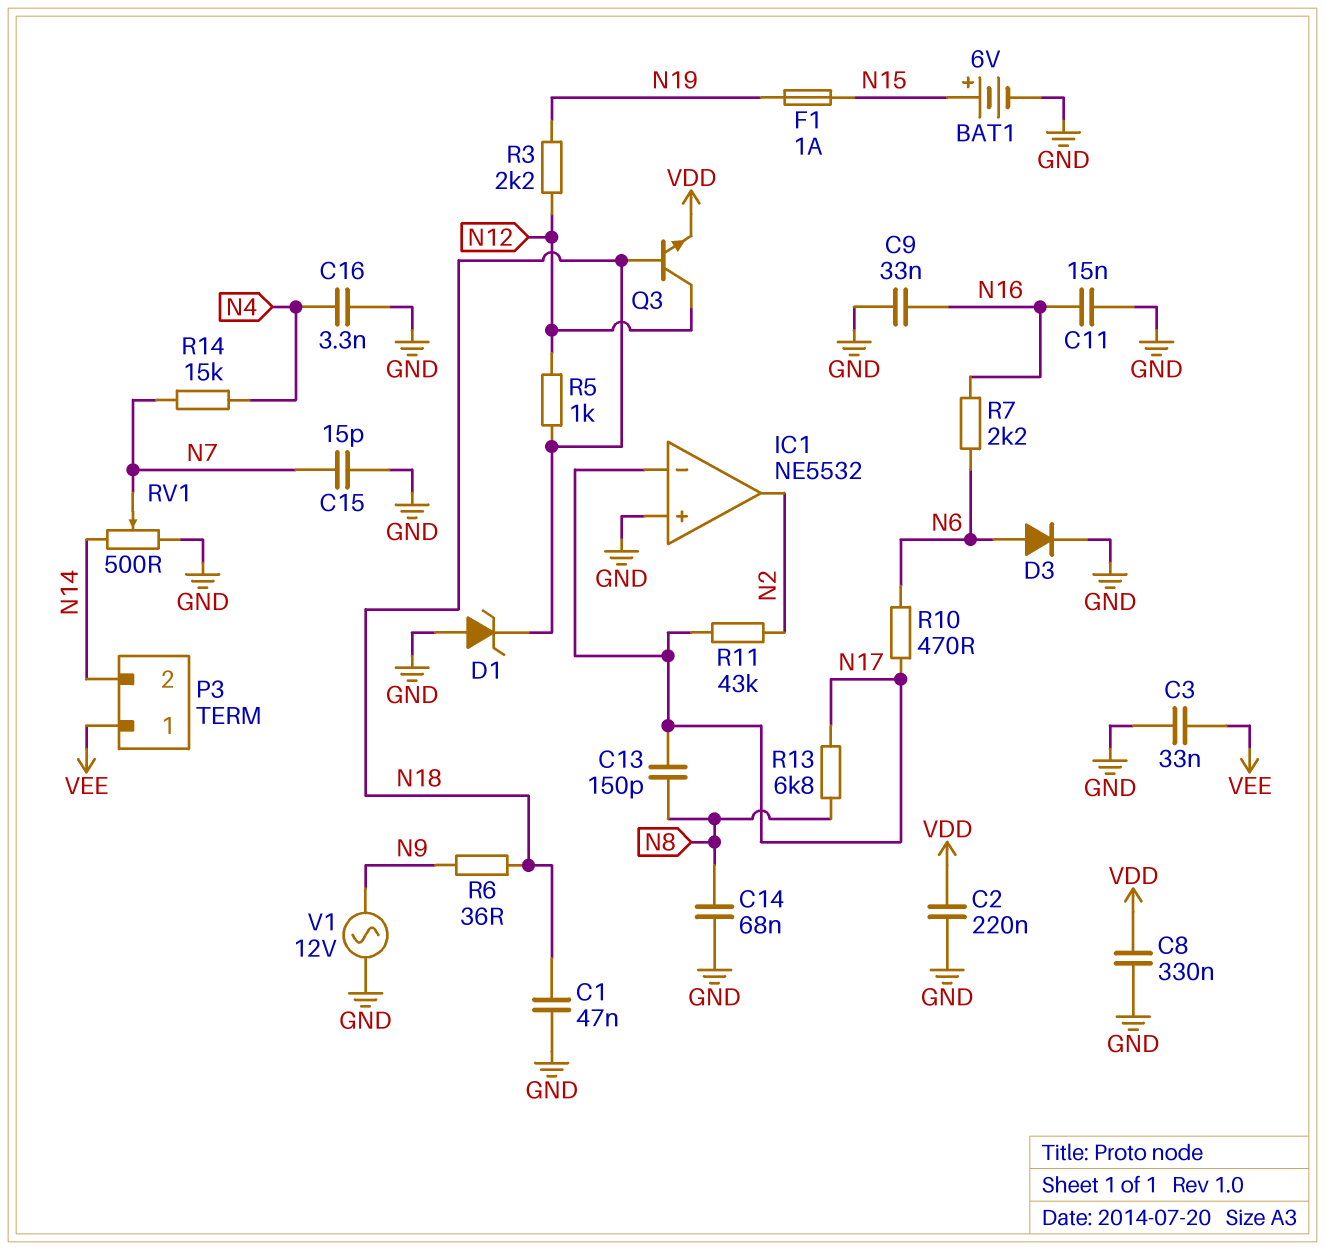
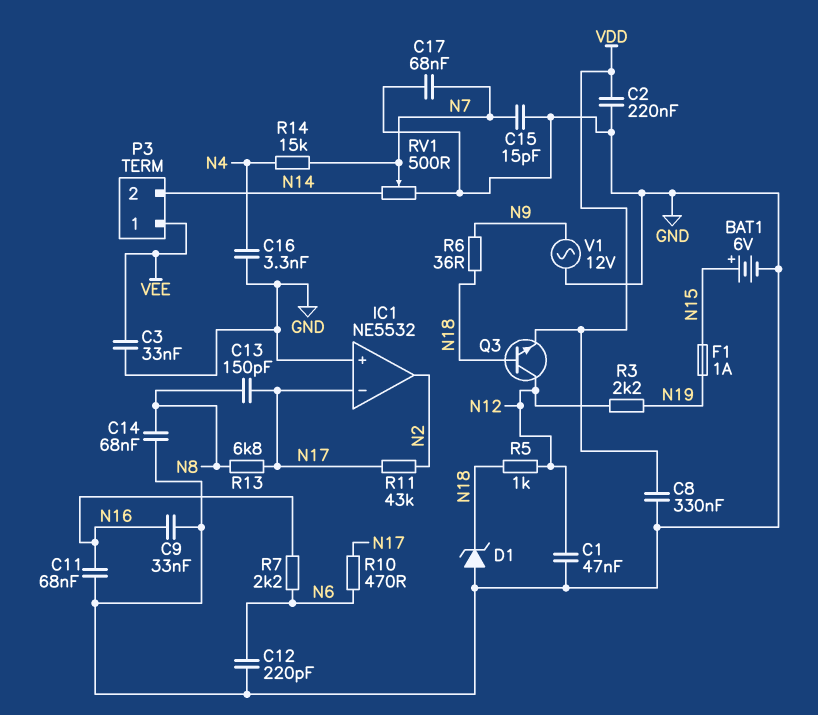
C1: 47nF (GND, N18) -> 47nF (GND, N12)
C11: 15nF (GND, N16) -> 68nF (GND, N16)
C12: none -> 220pF (GND, N6)
C17: none -> 68nF (GND, N7)
D3: diode (A N6, K GND) -> none

